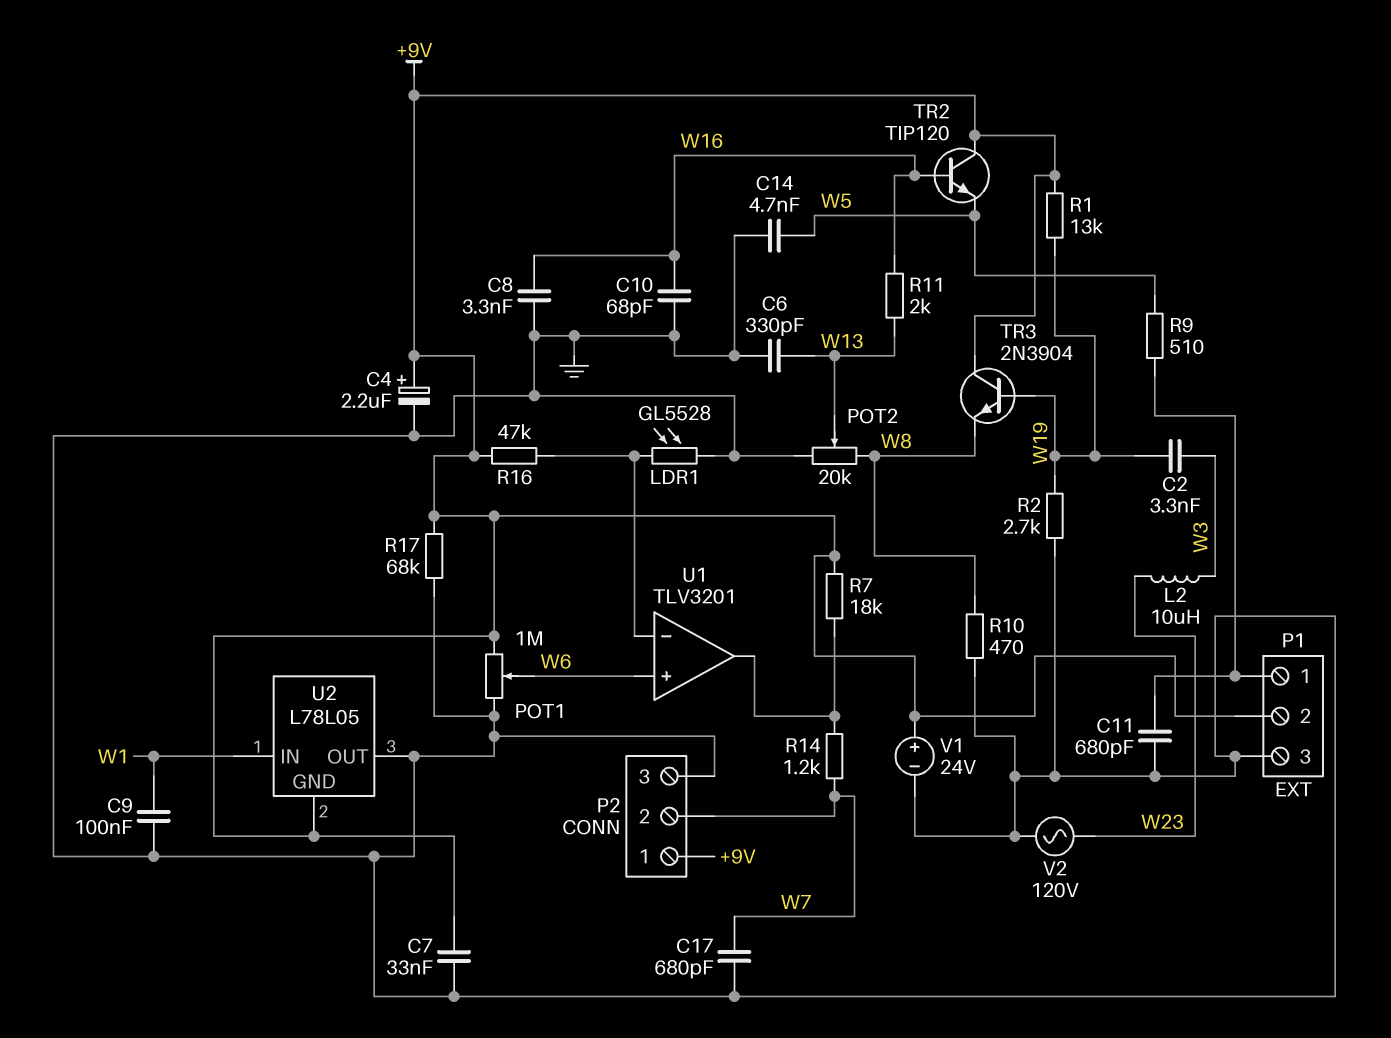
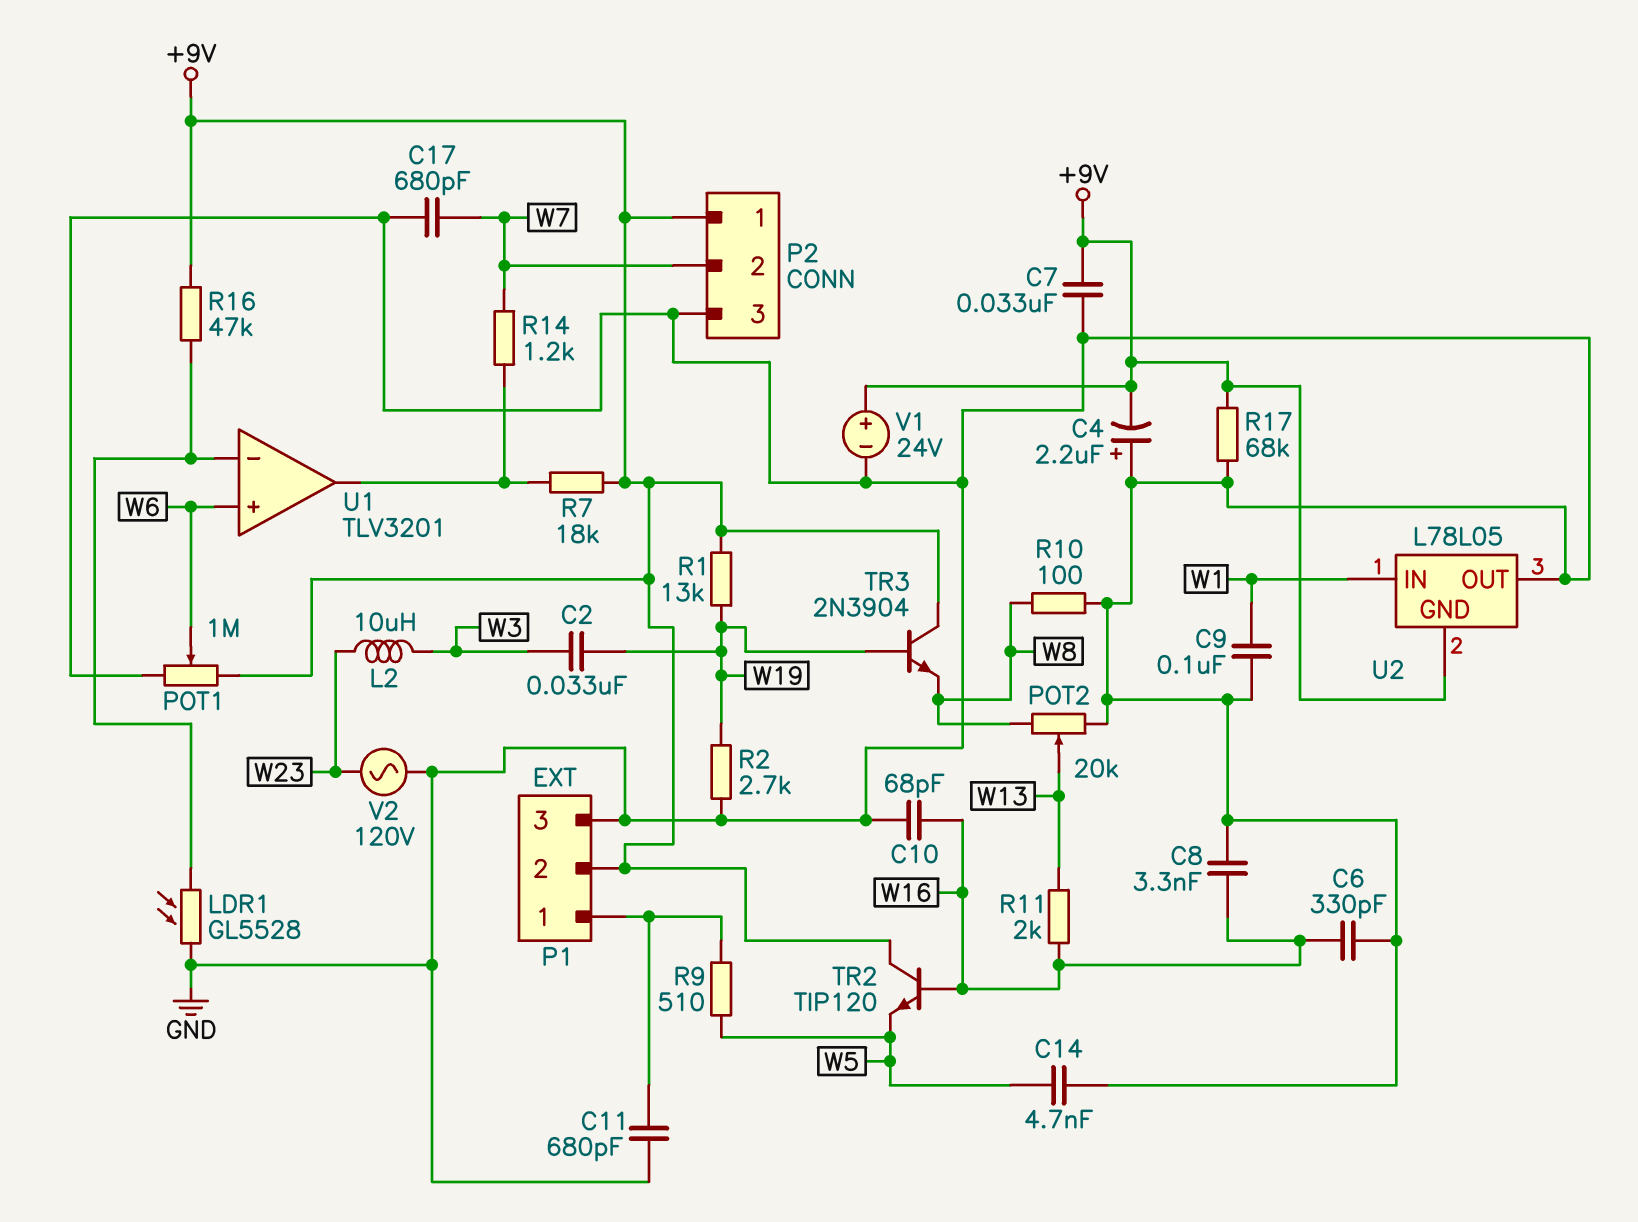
C2: 3.3nF (W3, W19) -> 33nF (W3, W19)
C4: 2.2uF (plus +9V, minus GND) -> 2.2uF (plus GND, minus +9V)
C6: 330pF (GND, W13) -> 330pF (GND, W16)
R10: 470 (GND, W8) -> 100 (GND, W8)

